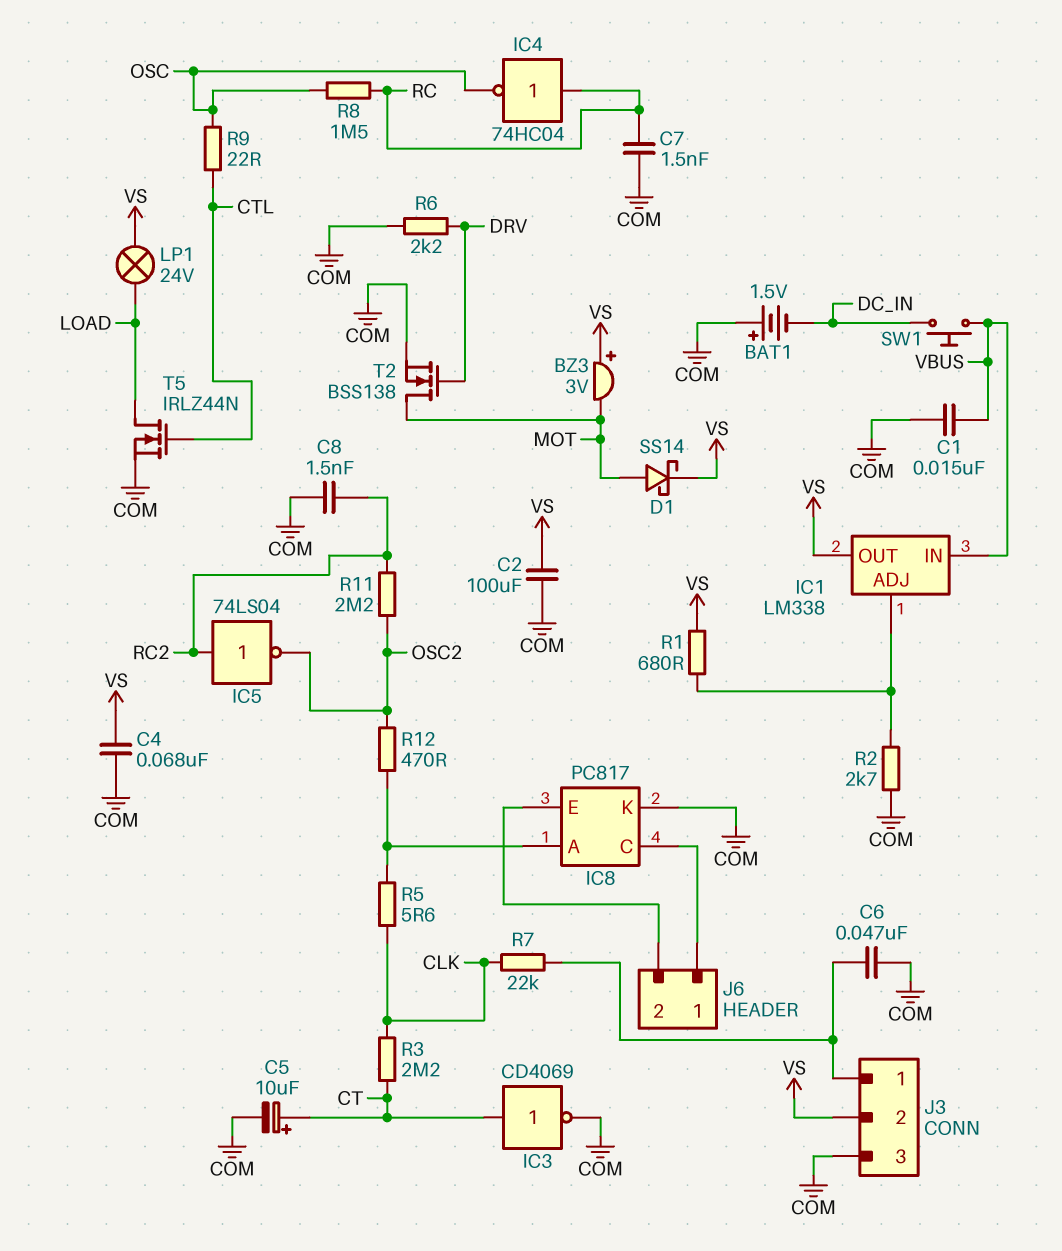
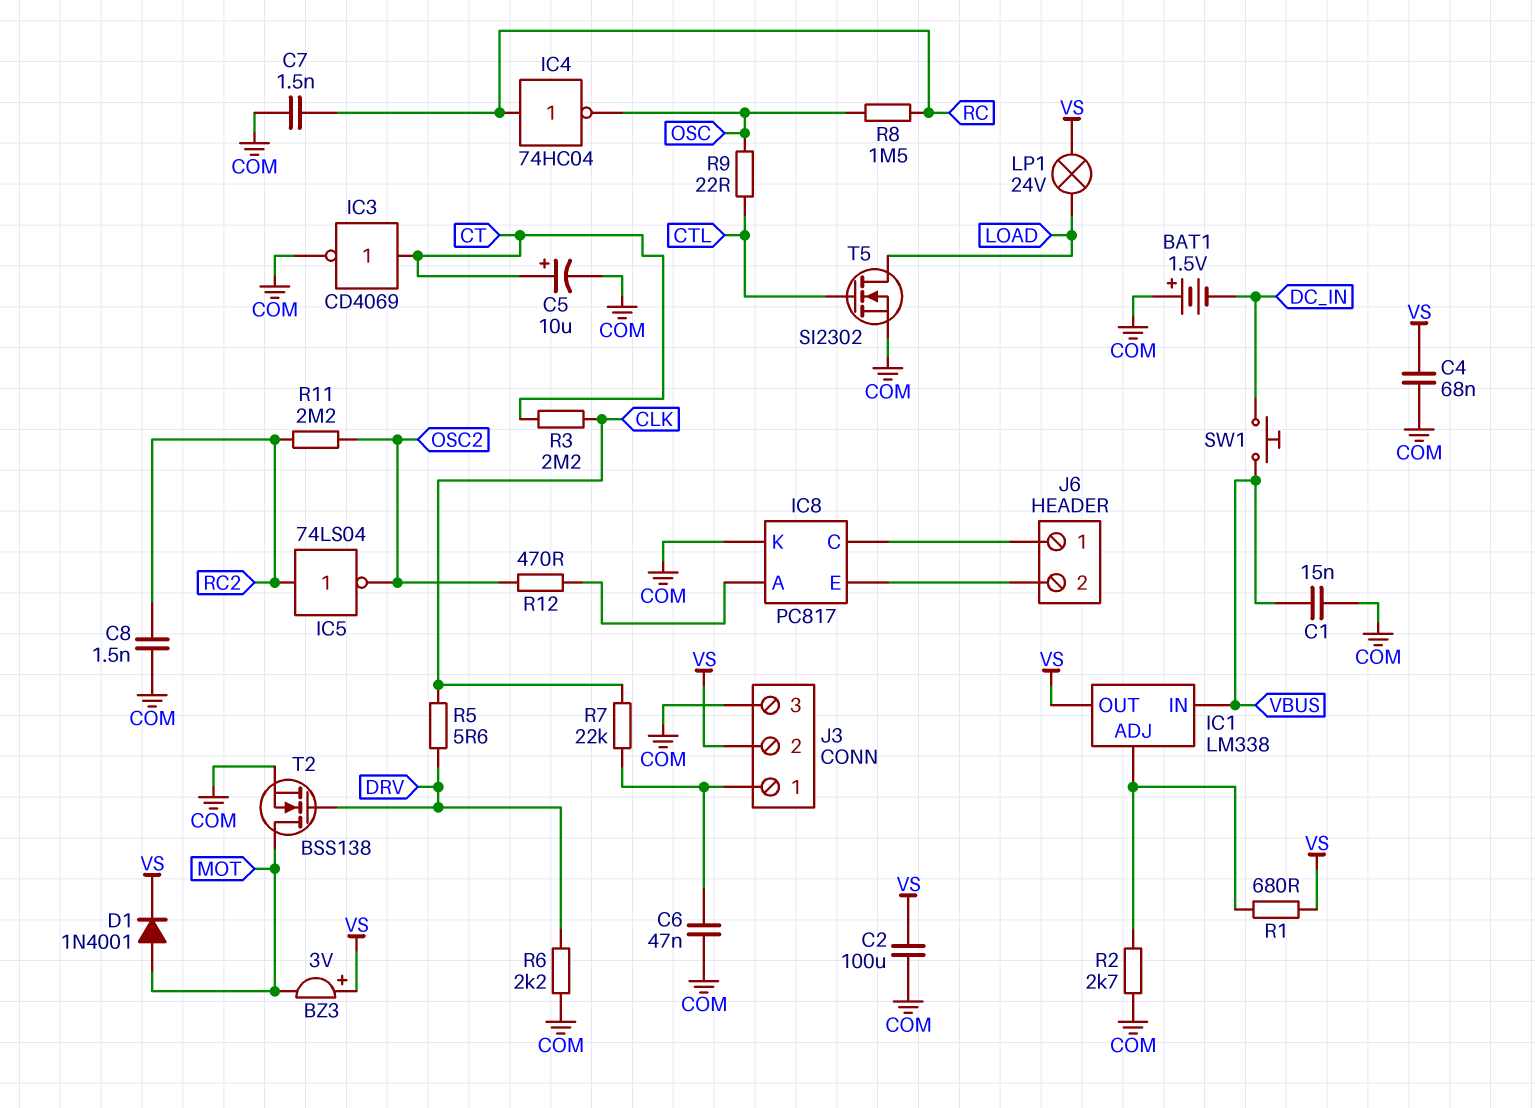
D1: schottky SS14 (A MOT, K VS) -> diode 1N4001 (A MOT, K VS)
R5: 5.6 (CLK, IC8/A) -> 5.6 (CLK, DRV)
T5: NMOS IRLZ44N (G CTL, D LOAD, S COM) -> NMOS SI2302 (G CTL, D LOAD, S COM)

